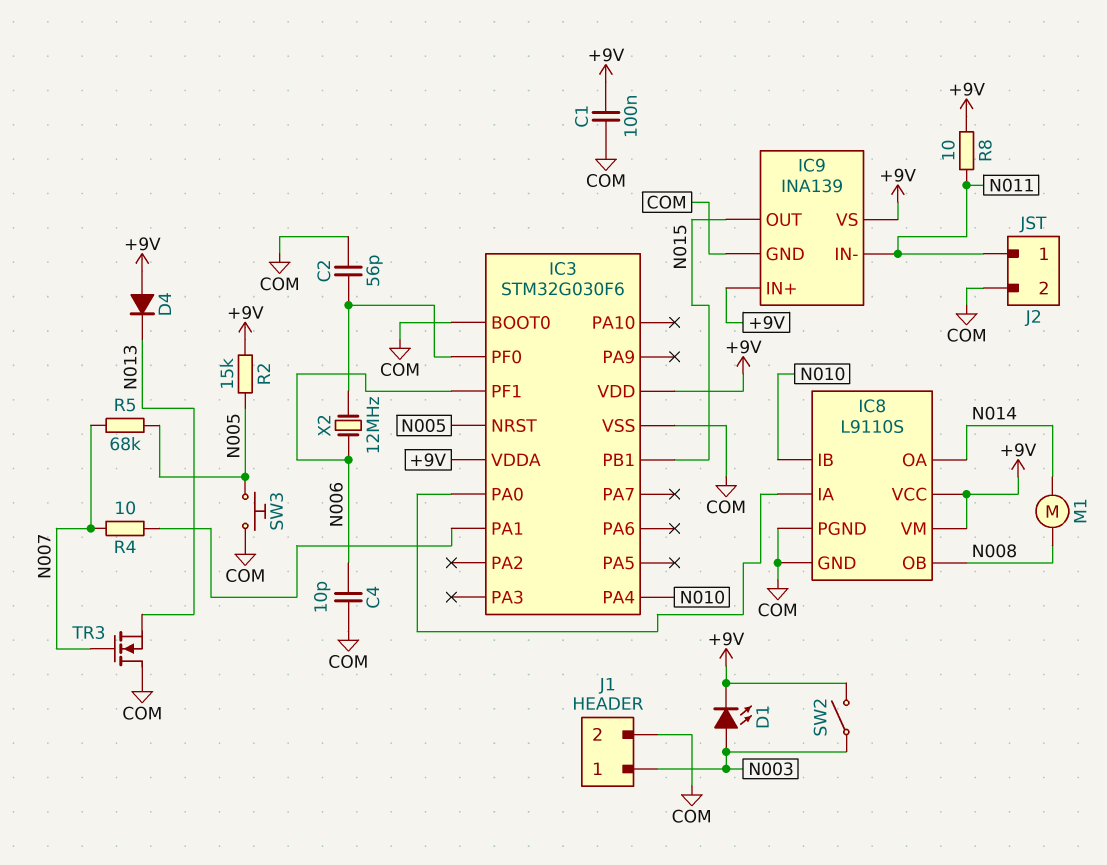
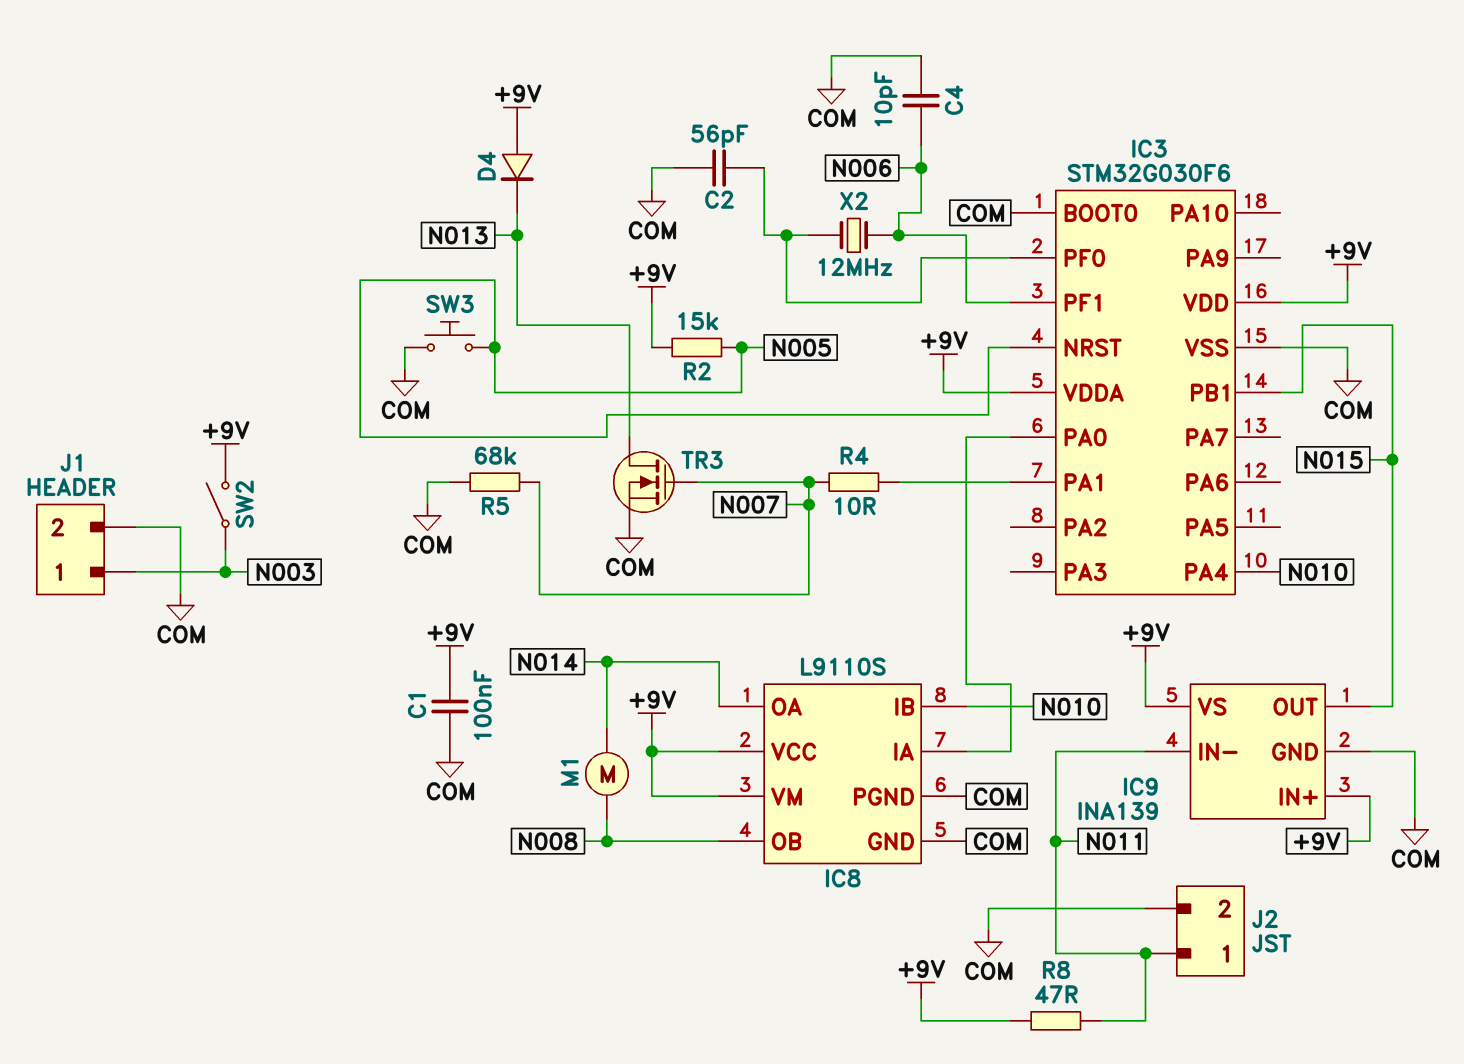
D1: LED (A N003, K +9V) -> none
R5: 68k (N005, N007) -> 68k (COM, N007)
R8: 10 (+9V, N011) -> 47 (+9V, N011)
TR3: NMOS (G N007, D COM, S N013) -> NMOS (G N007, D N013, S COM)

